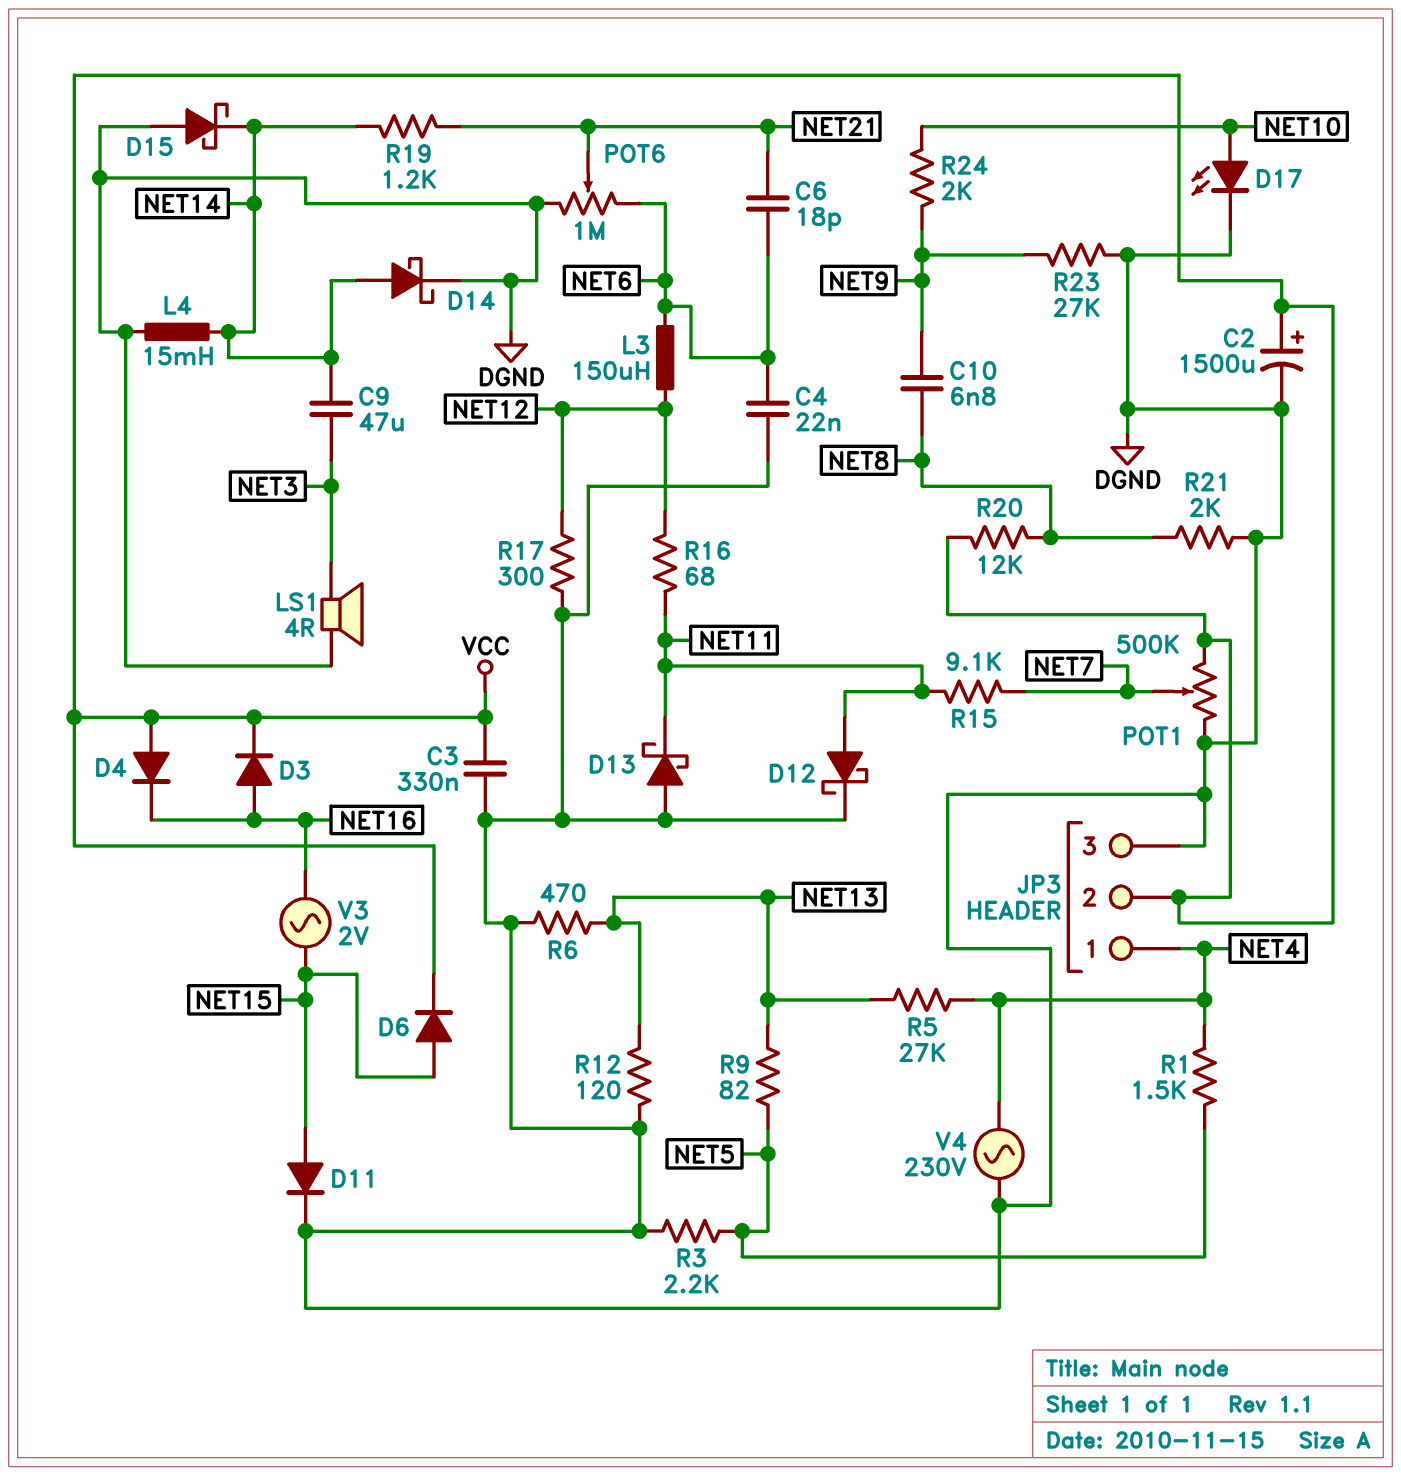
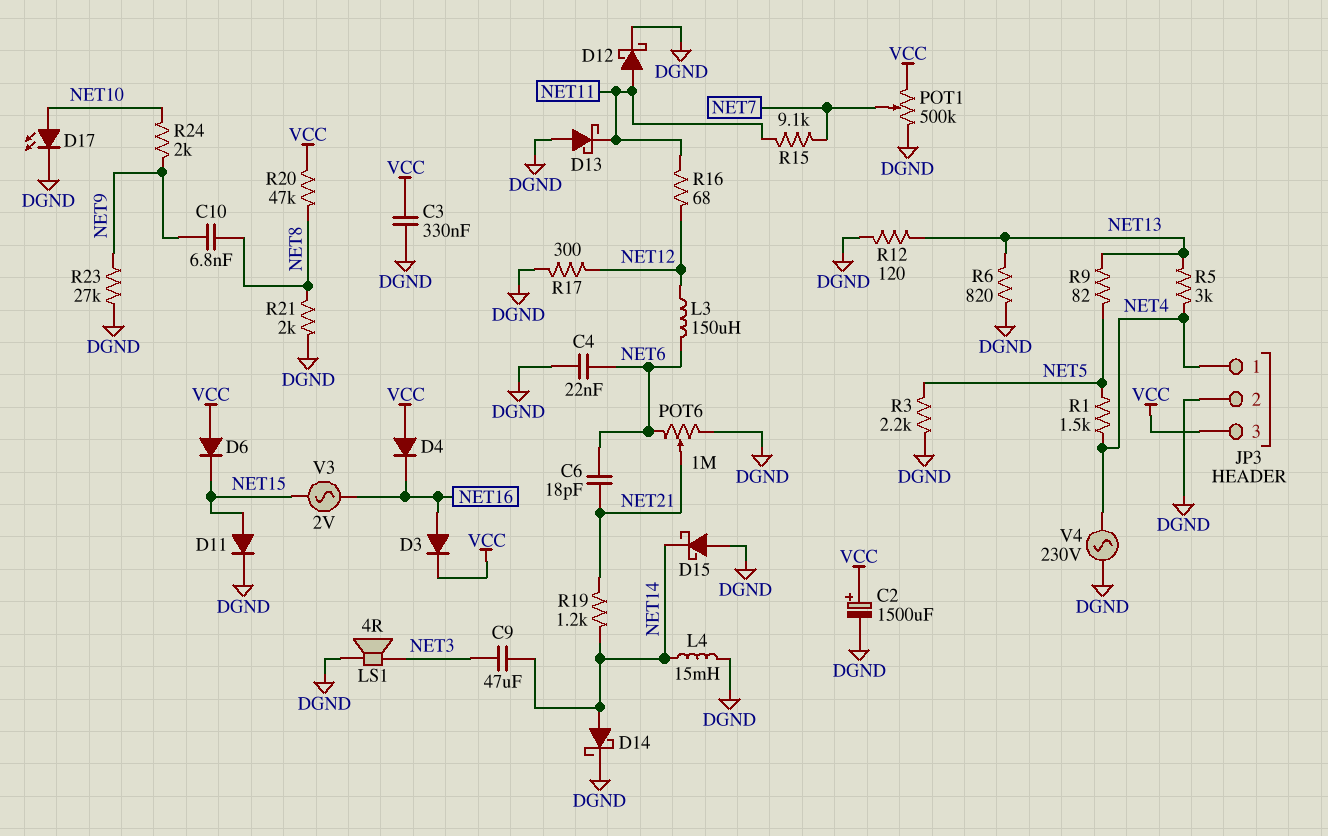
D6: diode (A NET15, K VCC) -> diode (A VCC, K NET15)
JP3 pin 2: VCC -> DGND
JP3 pin 3: DGND -> VCC
R5: 27k (NET4, NET13) -> 3k (NET4, NET13)
R6: 470 (DGND, NET13) -> 820 (DGND, NET13)
R20: 12k (NET8, VCC) -> 47k (NET8, VCC)

